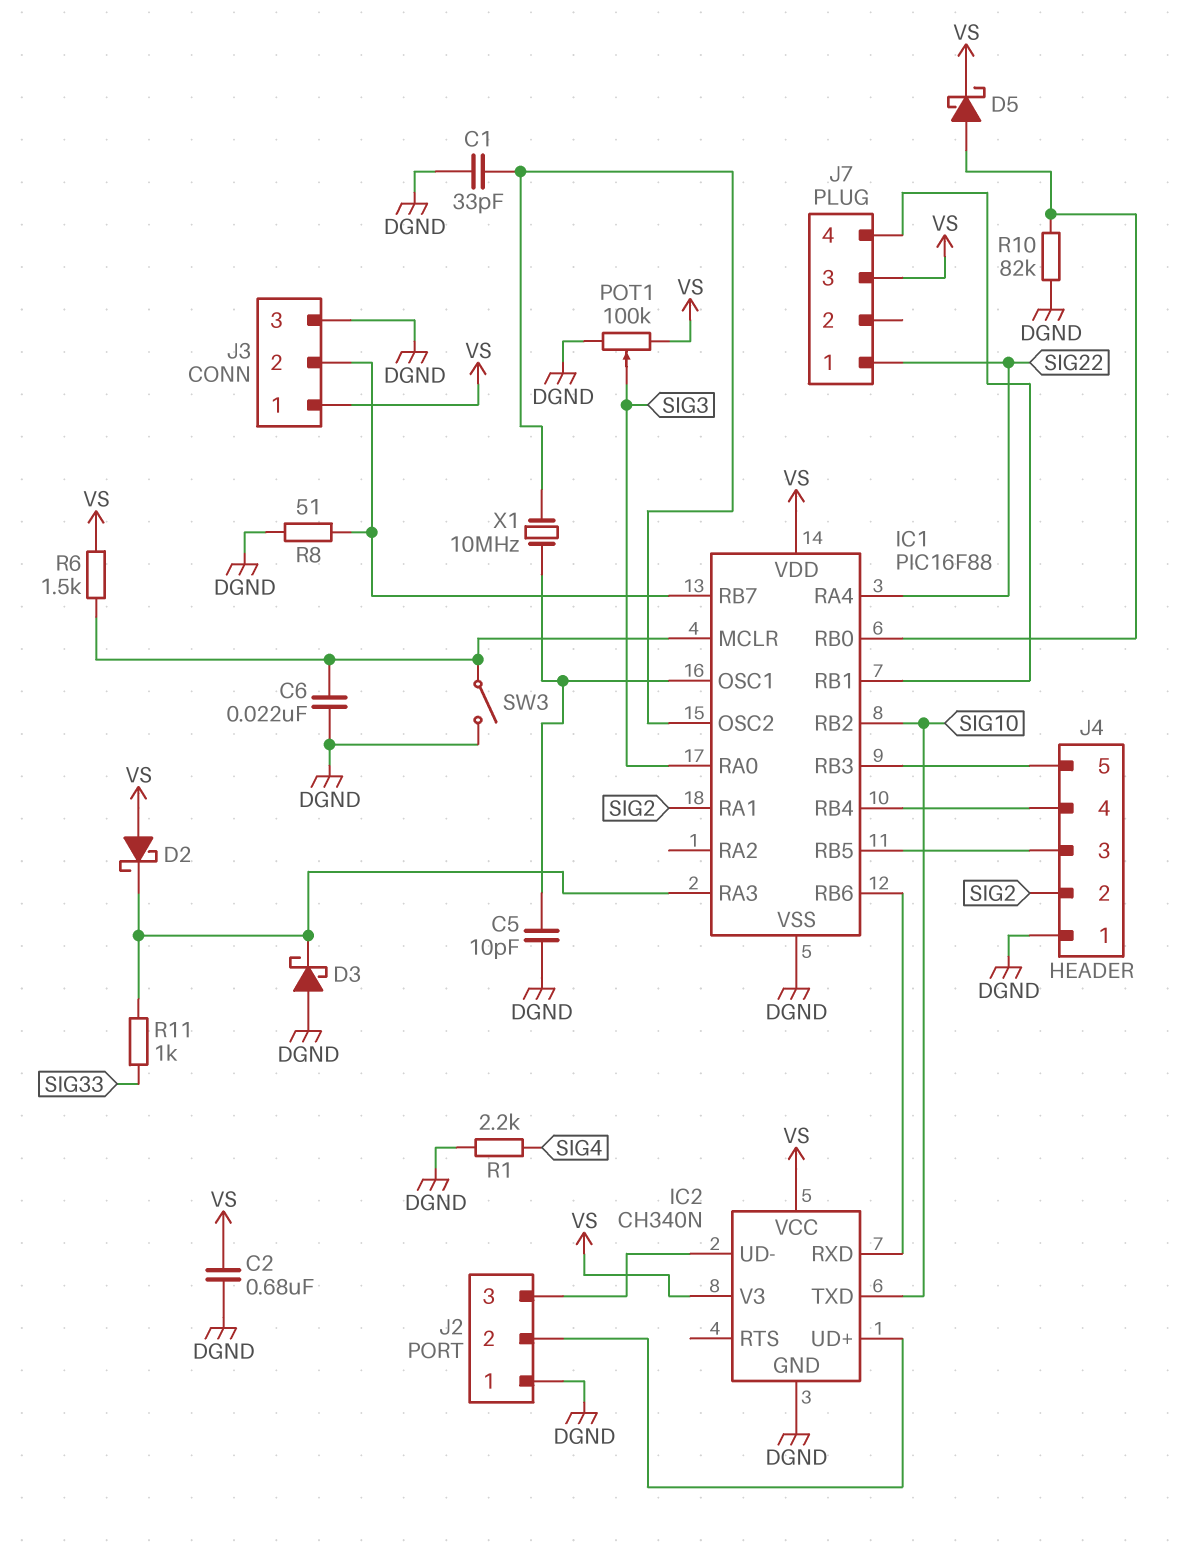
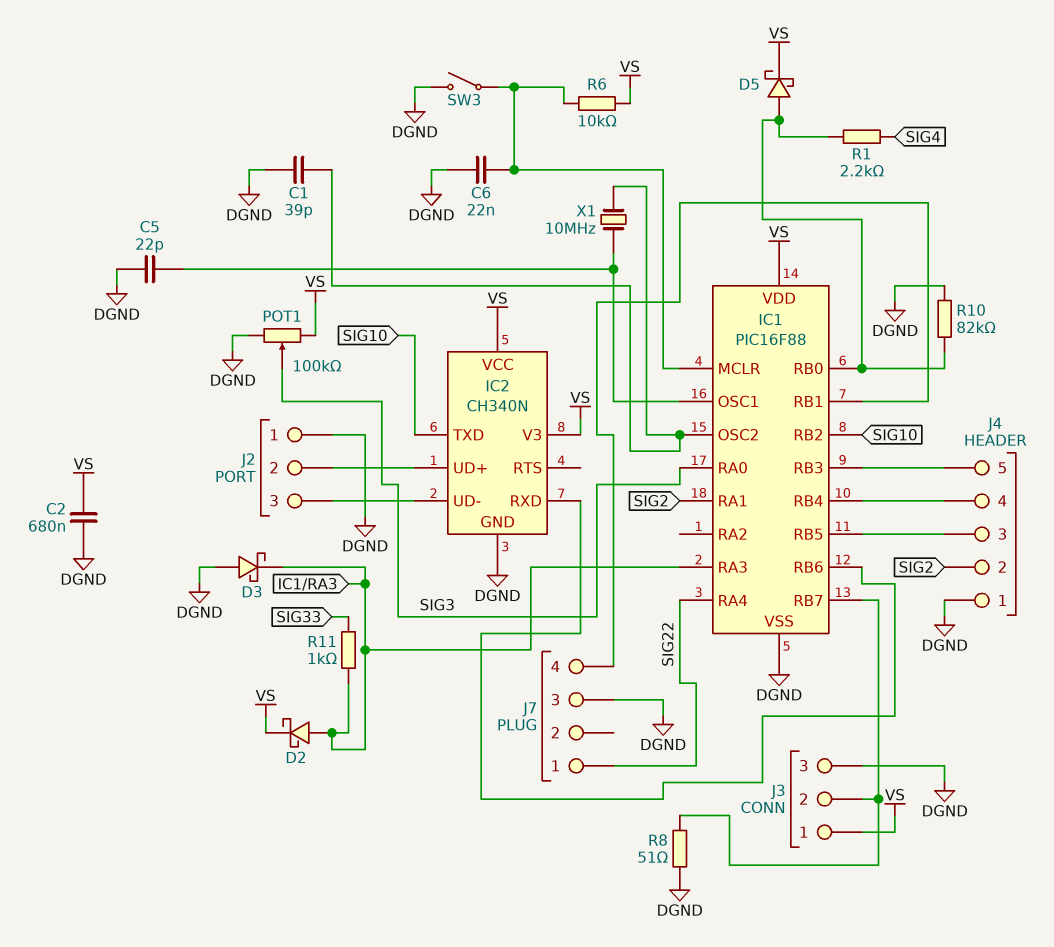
C1: 33pF (DGND, IC1/OSC2) -> 39pF (DGND, IC1/OSC2)
C5: 10pF (DGND, IC1/OSC1) -> 22pF (DGND, IC1/OSC1)
D2: schottky (A VS, K IC1/RA3) -> schottky (A IC1/RA3, K VS)
J7 pin 3: VS -> DGND
R1: 2.2k (DGND, SIG4) -> 2.2k (IC1/RB0, SIG4)
R6: 1.5k (IC1/MCLR, VS) -> 10k (IC1/MCLR, VS)

